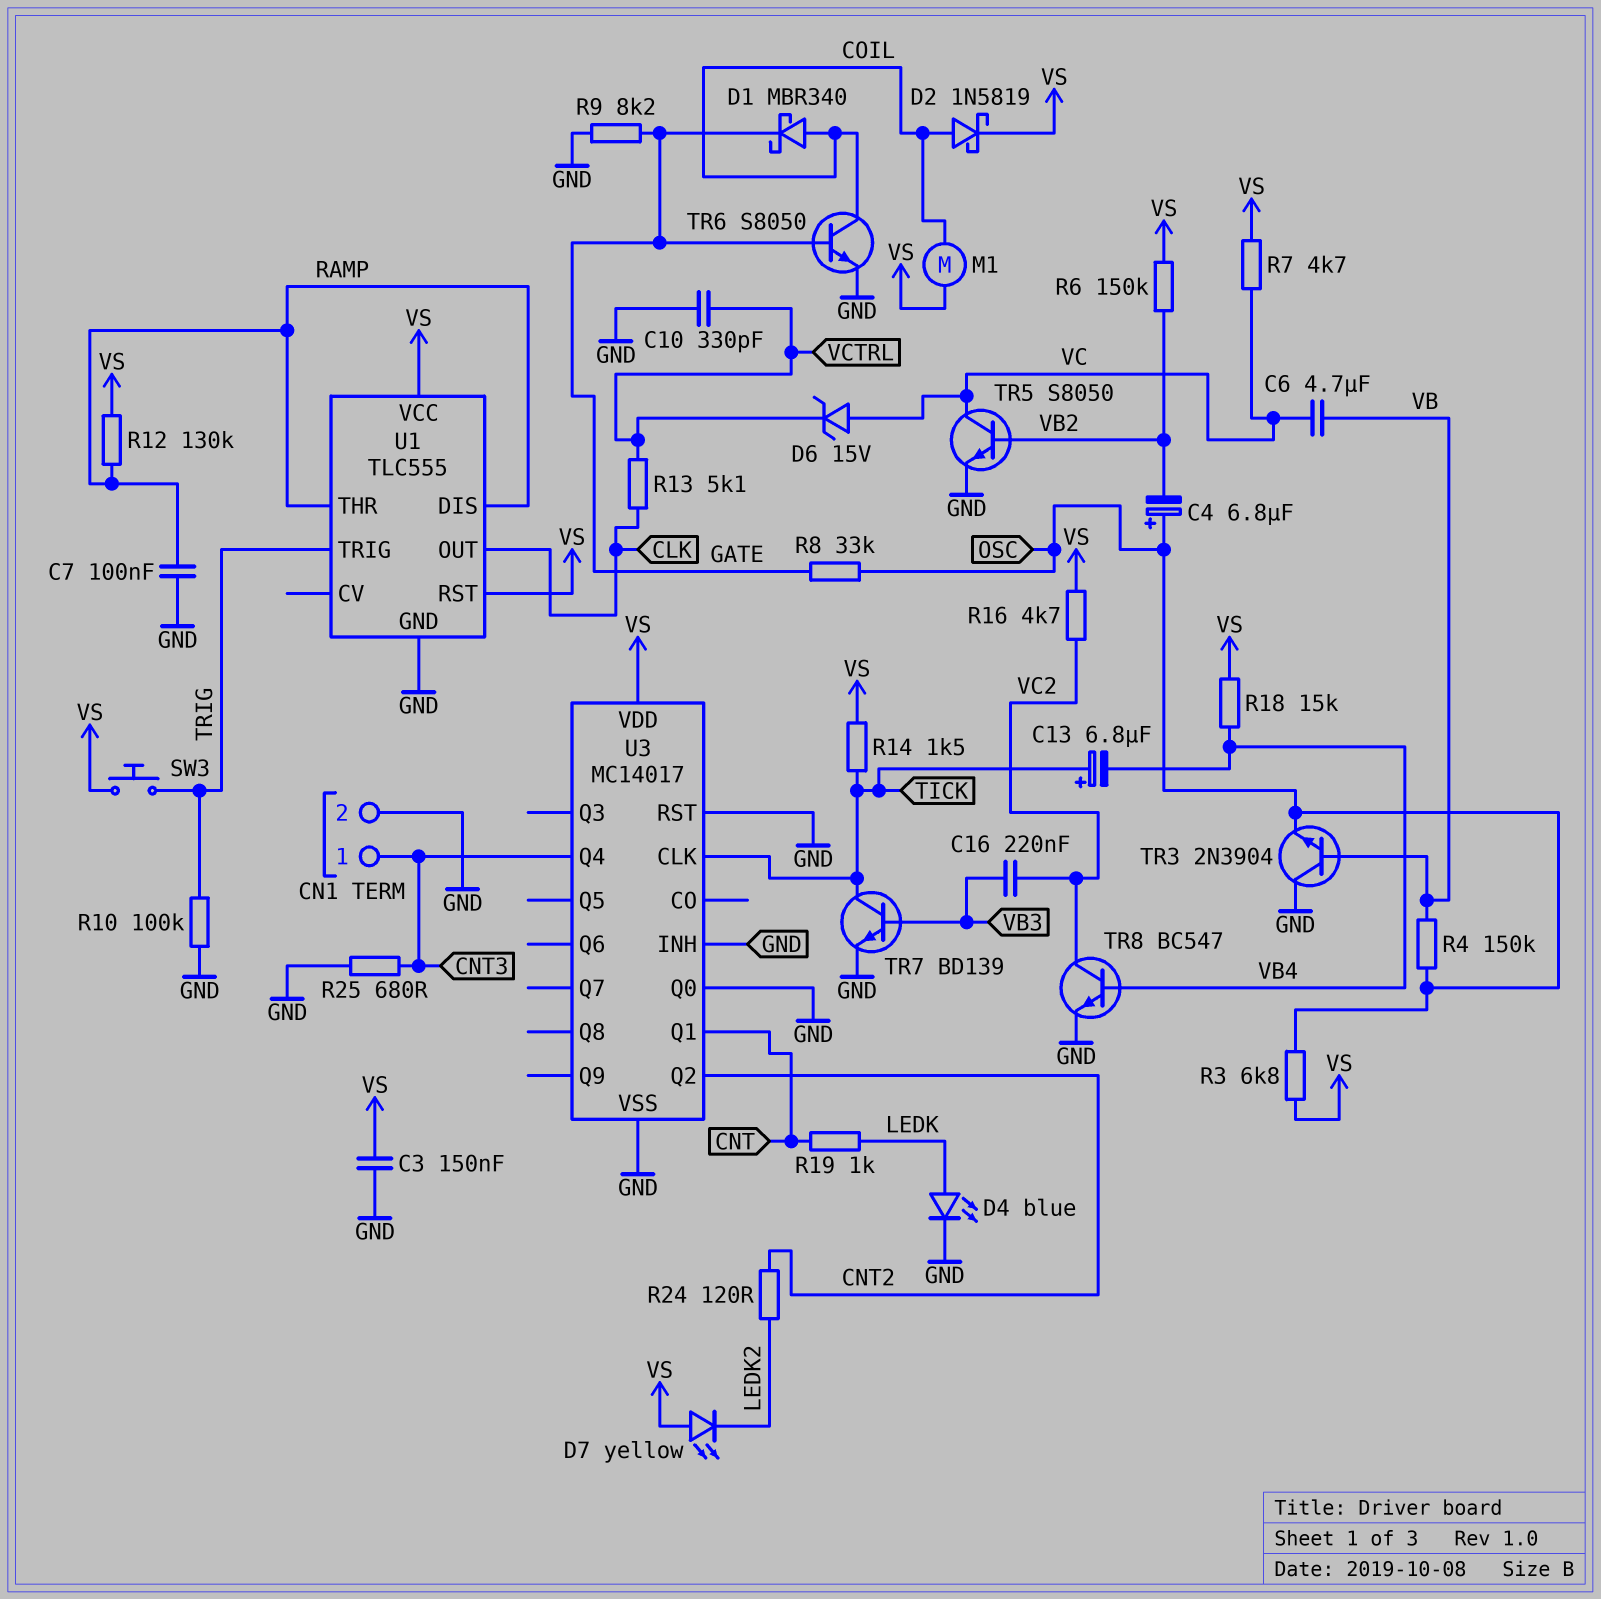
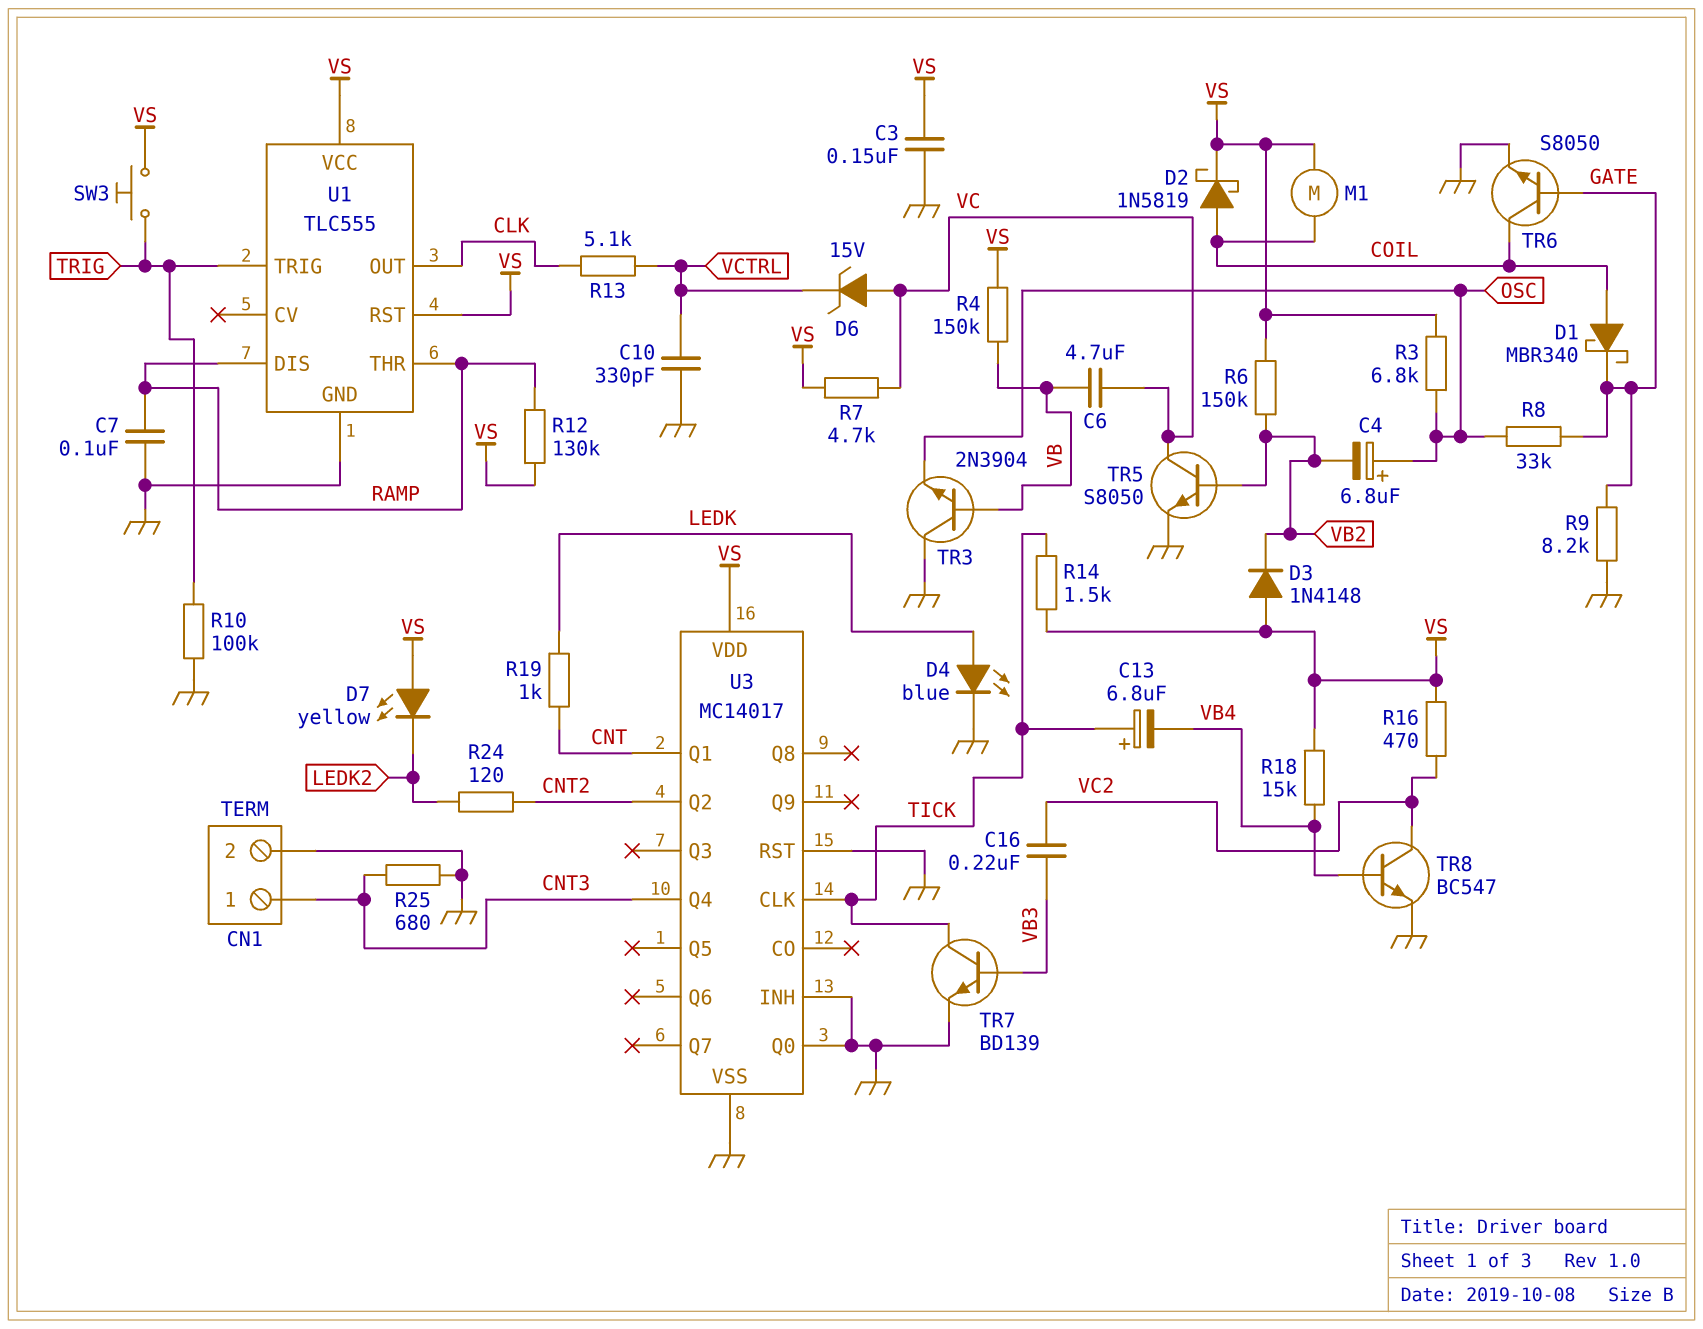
D3: none -> diode 1N4148 (A VS, K VB2)
R4: 150k (OSC, VB) -> 150k (VB, VS)
R16: 4.7k (VC2, VS) -> 470 (VC2, VS)

